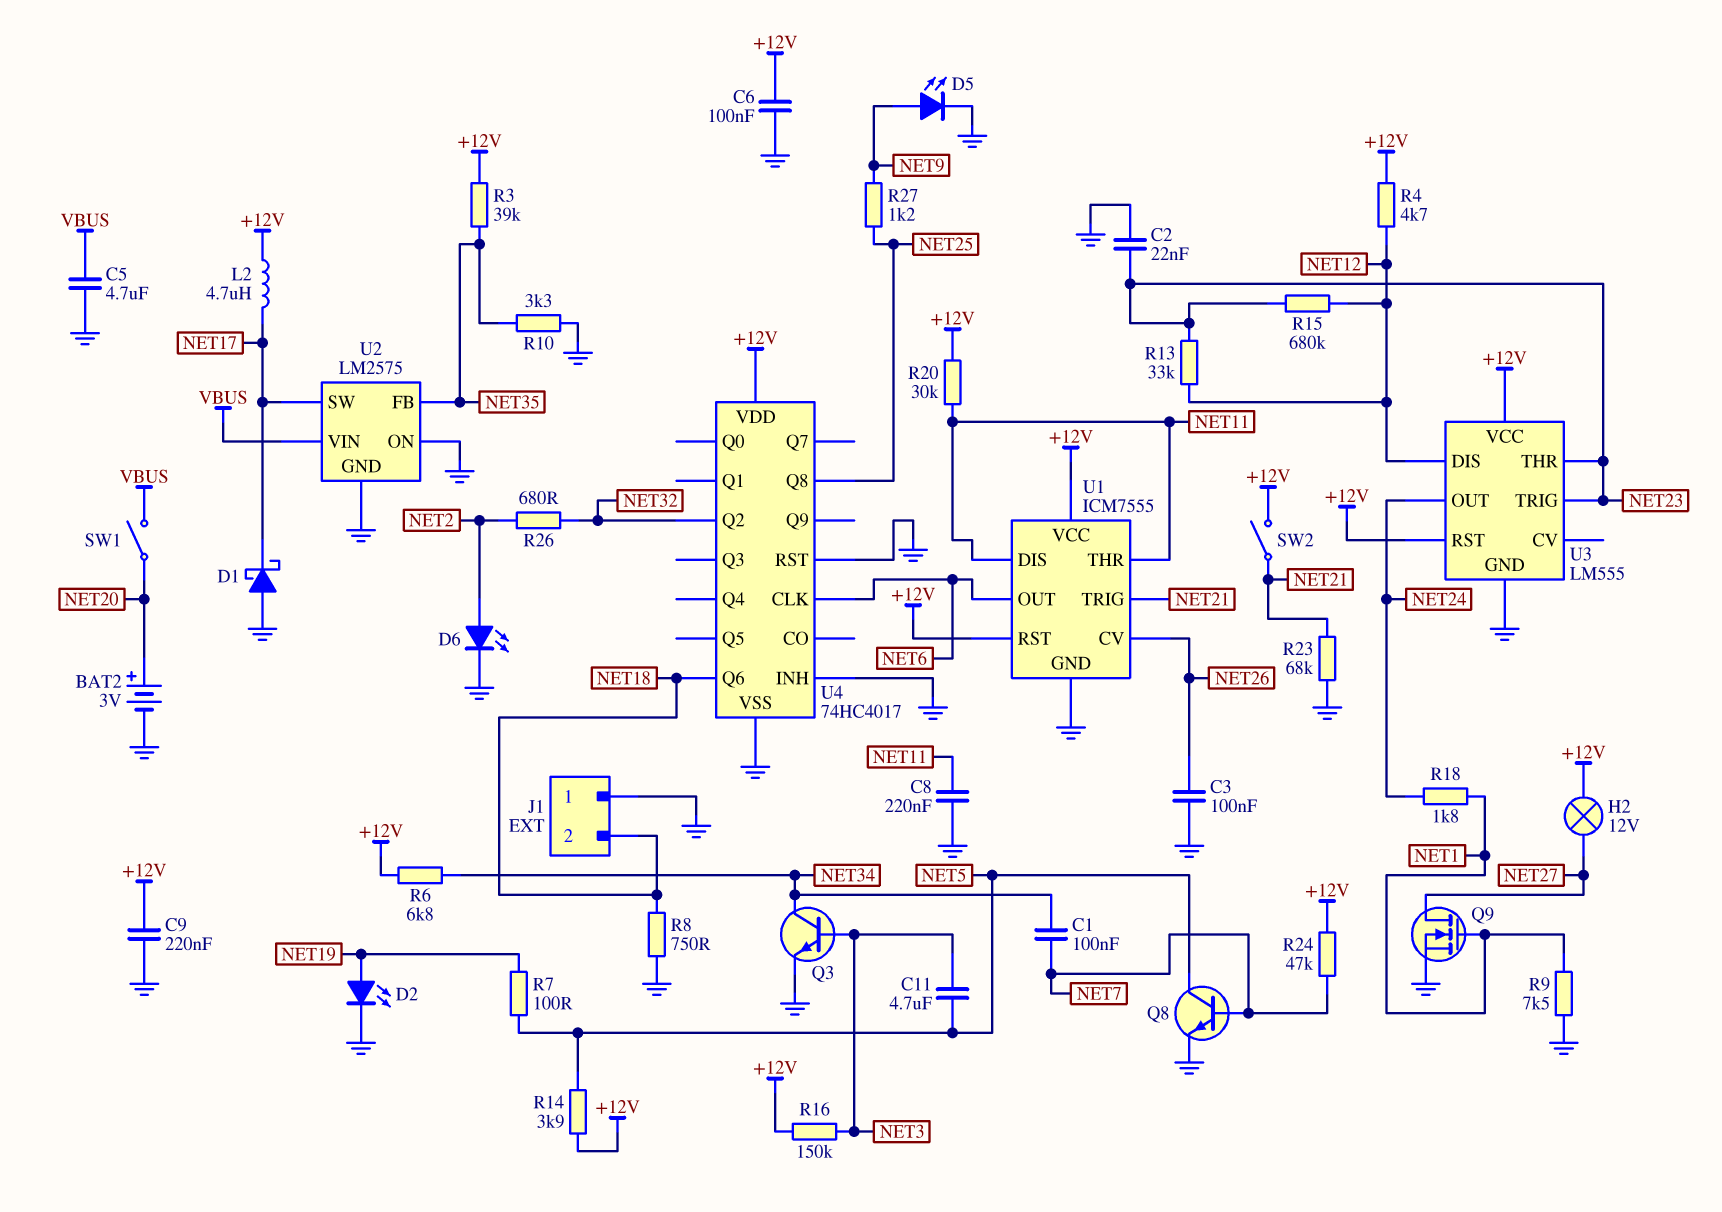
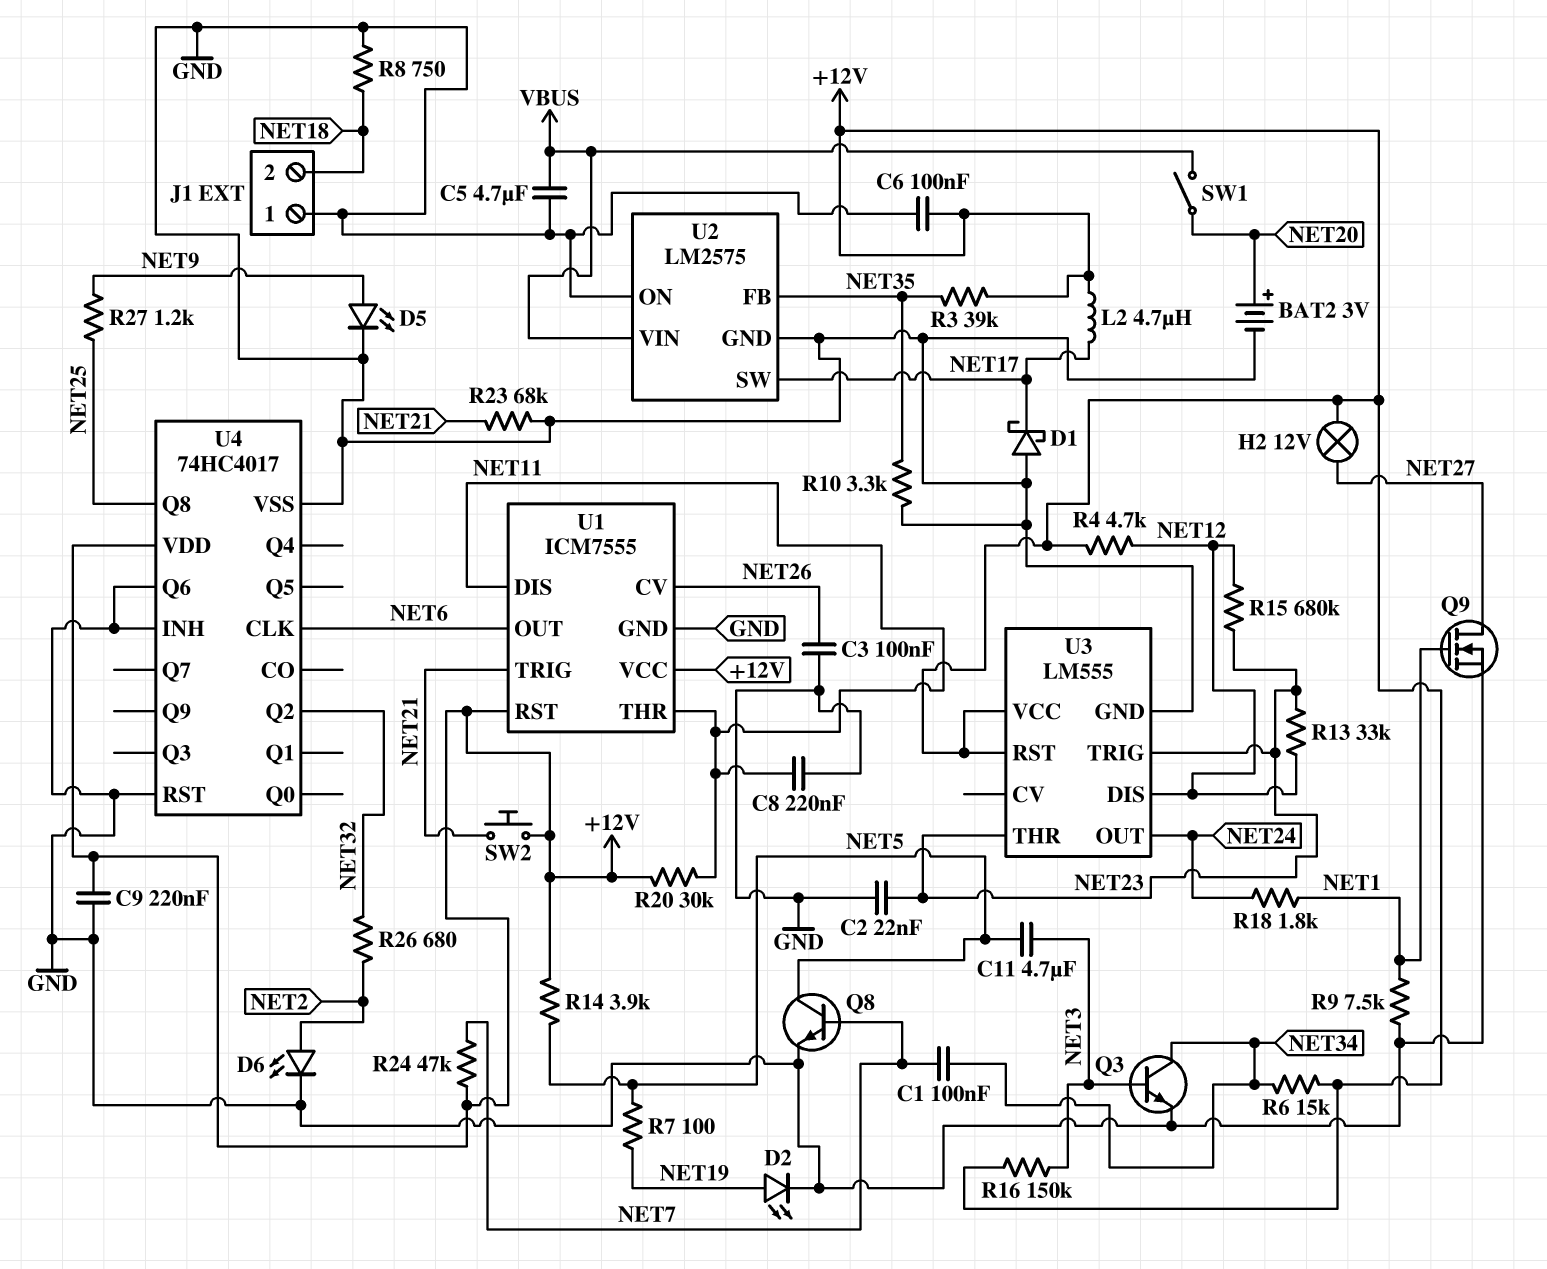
R6: 6.8k (+12V, NET34) -> 15k (+12V, NET34)
SW2: switch (+12V, NET21) -> button (+12V, NET21)
U4 pin Q6: NET18 -> GND

